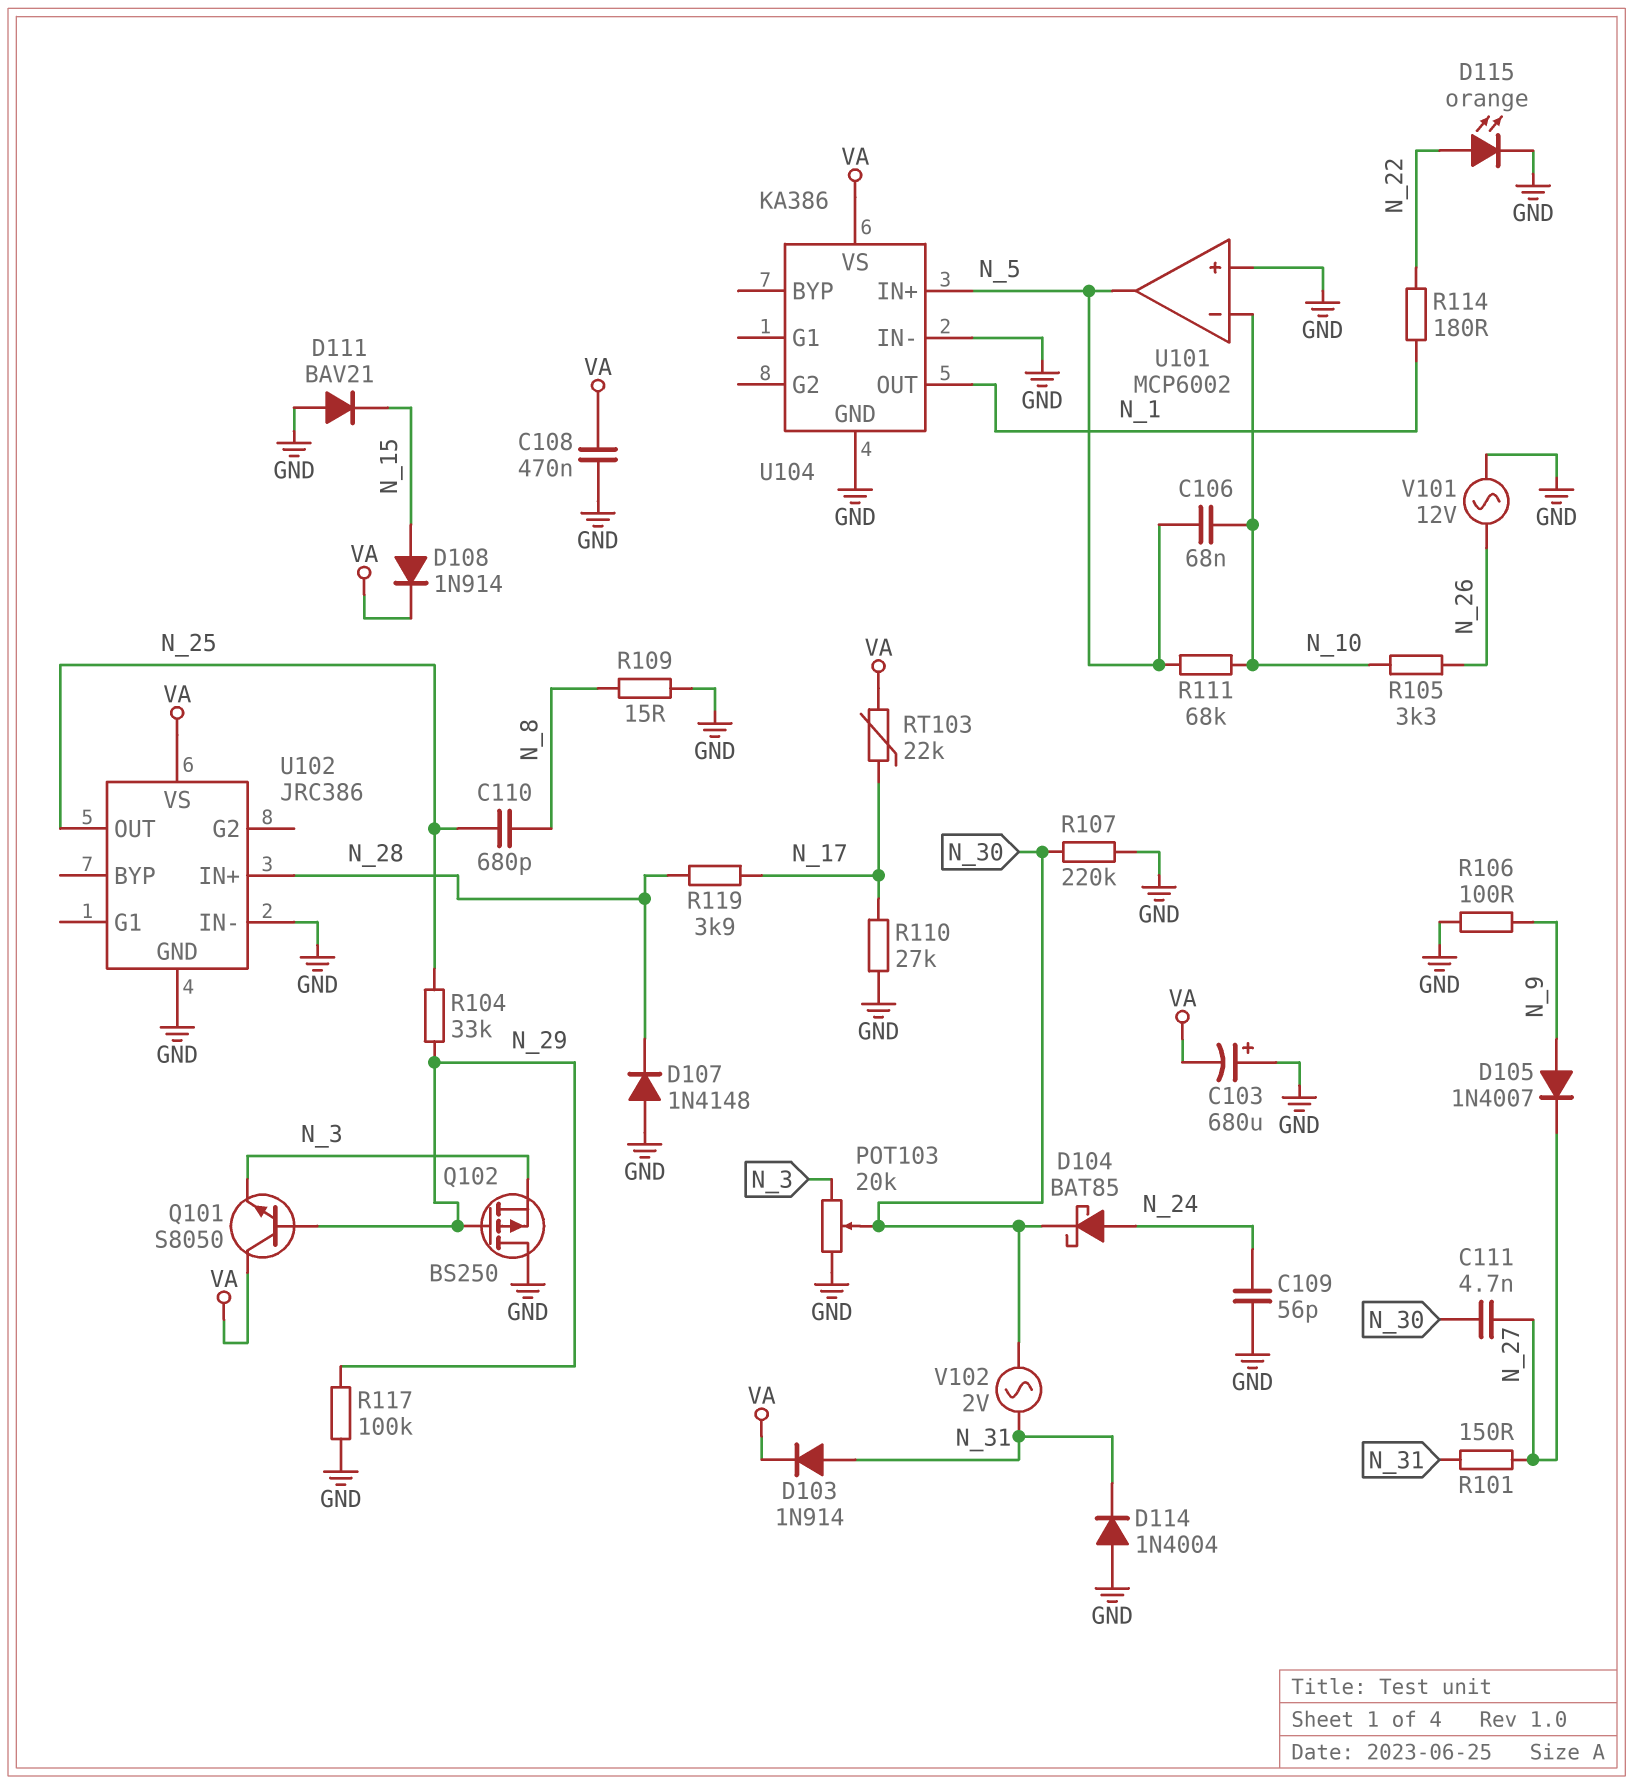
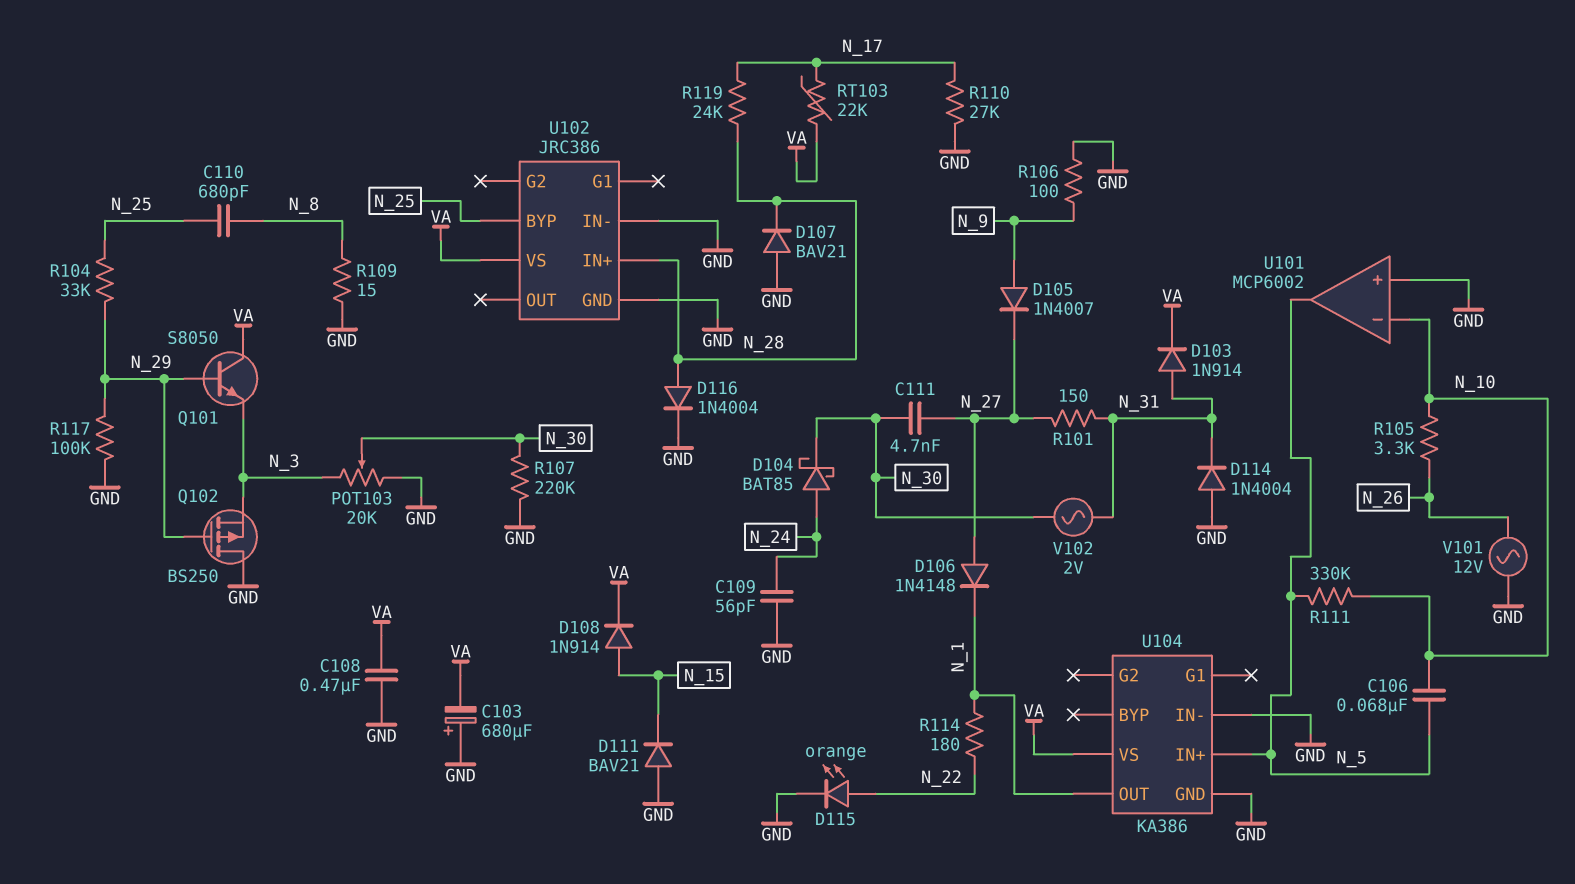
D106: none -> diode 1N4148 (A N_27, K N_1)
D107: diode 1N4148 (A GND, K N_28) -> diode BAV21 (A GND, K N_28)
D116: none -> diode 1N4004 (A N_28, K GND)
R111: 68k (N_5, N_10) -> 330k (N_5, N_10)
R119: 3.9k (N_17, N_28) -> 24k (N_17, N_28)
U102 pin BYP: none -> N_25
U102 pin OUT: N_25 -> none

